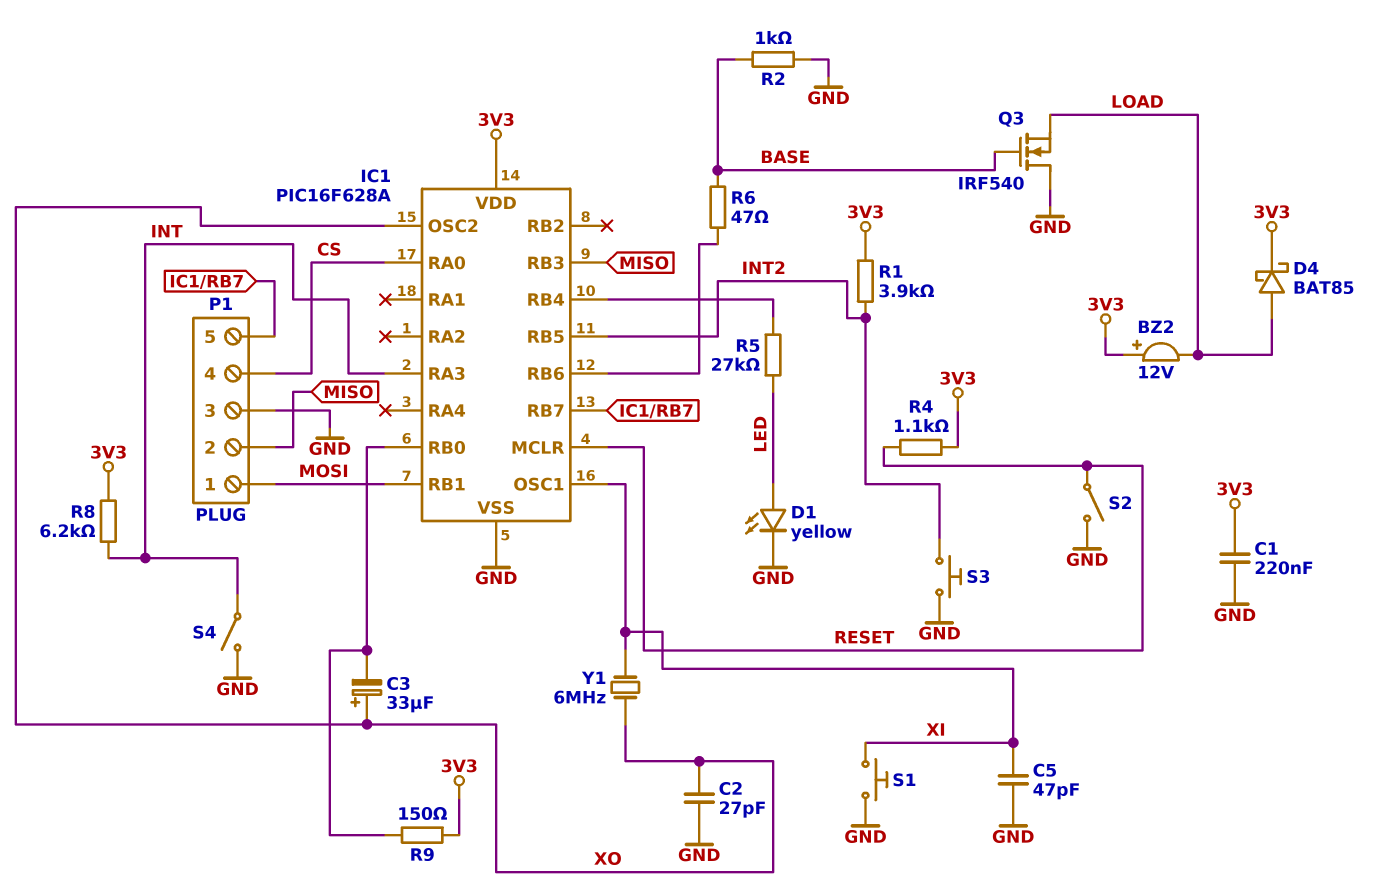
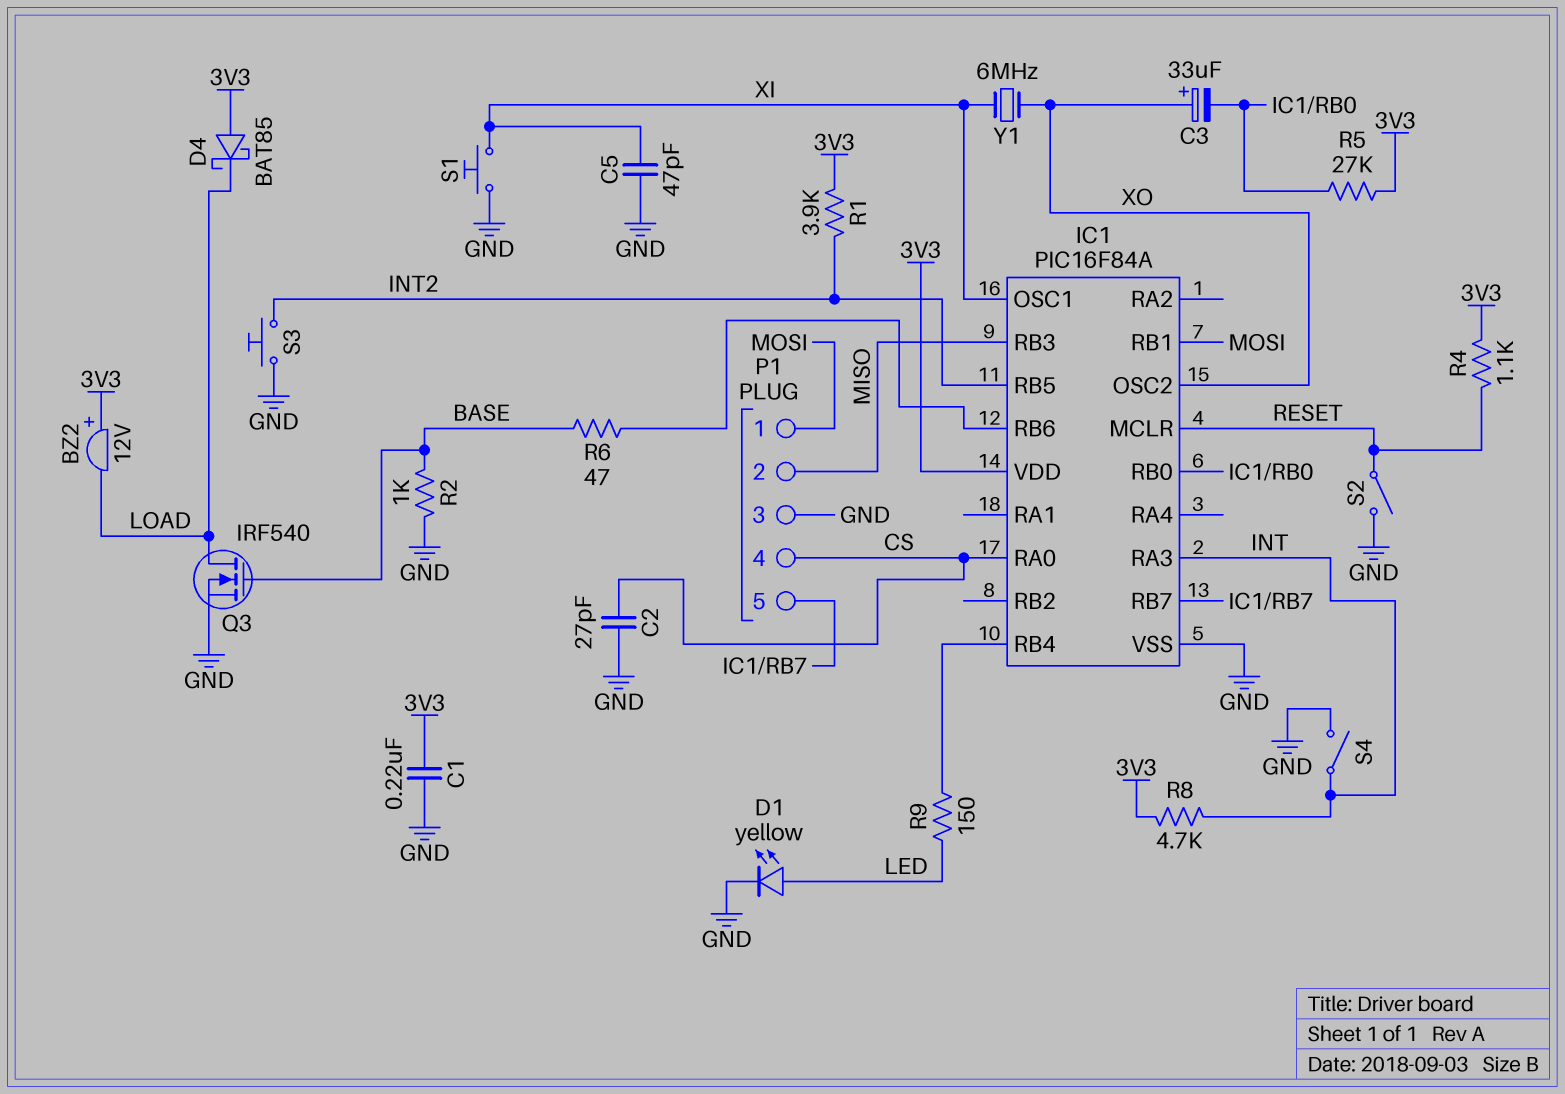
C2: 27pF (GND, XO) -> 27pF (CS, GND)
D4: schottky BAT85 (A LOAD, K 3V3) -> schottky BAT85 (A 3V3, K LOAD)
IC1: PIC16F628A -> PIC16F84A
Q3: NMOS IRF540 (G BASE, D GND, S LOAD) -> NMOS IRF540 (G BASE, D LOAD, S GND)
R5: 27k (IC1/RB4, LED) -> 27k (3V3, IC1/RB0)
R8: 6.2k (3V3, INT) -> 4.7k (3V3, INT)
R9: 150 (3V3, IC1/RB0) -> 150 (IC1/RB4, LED)

